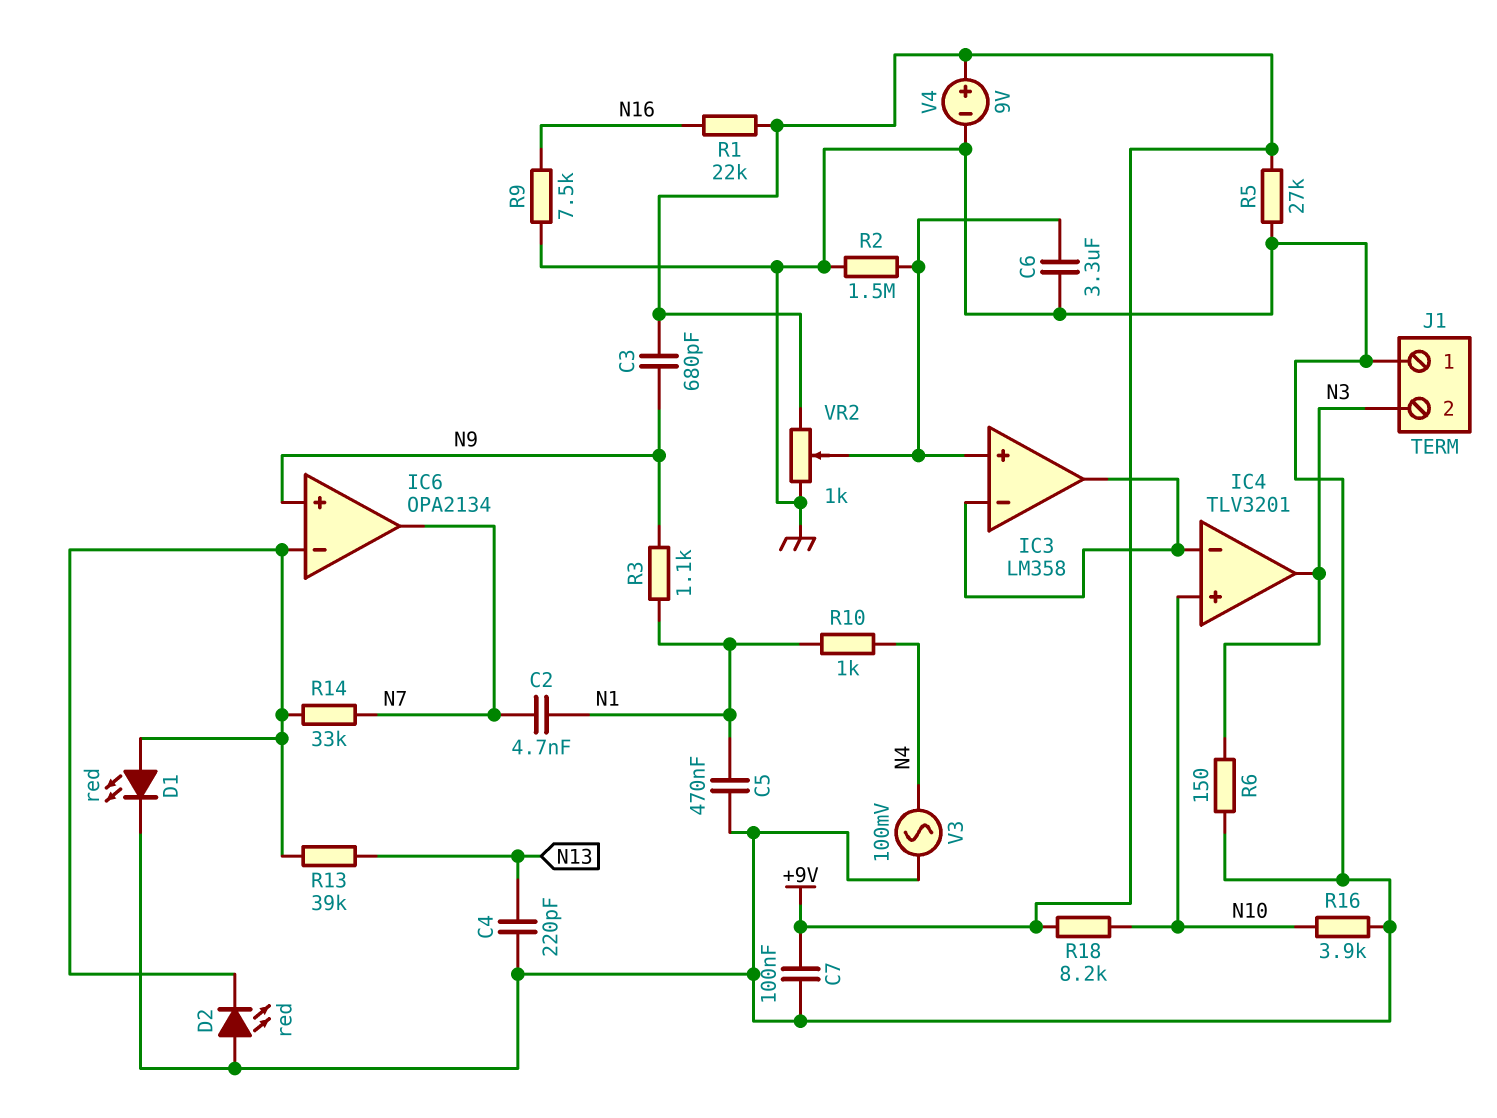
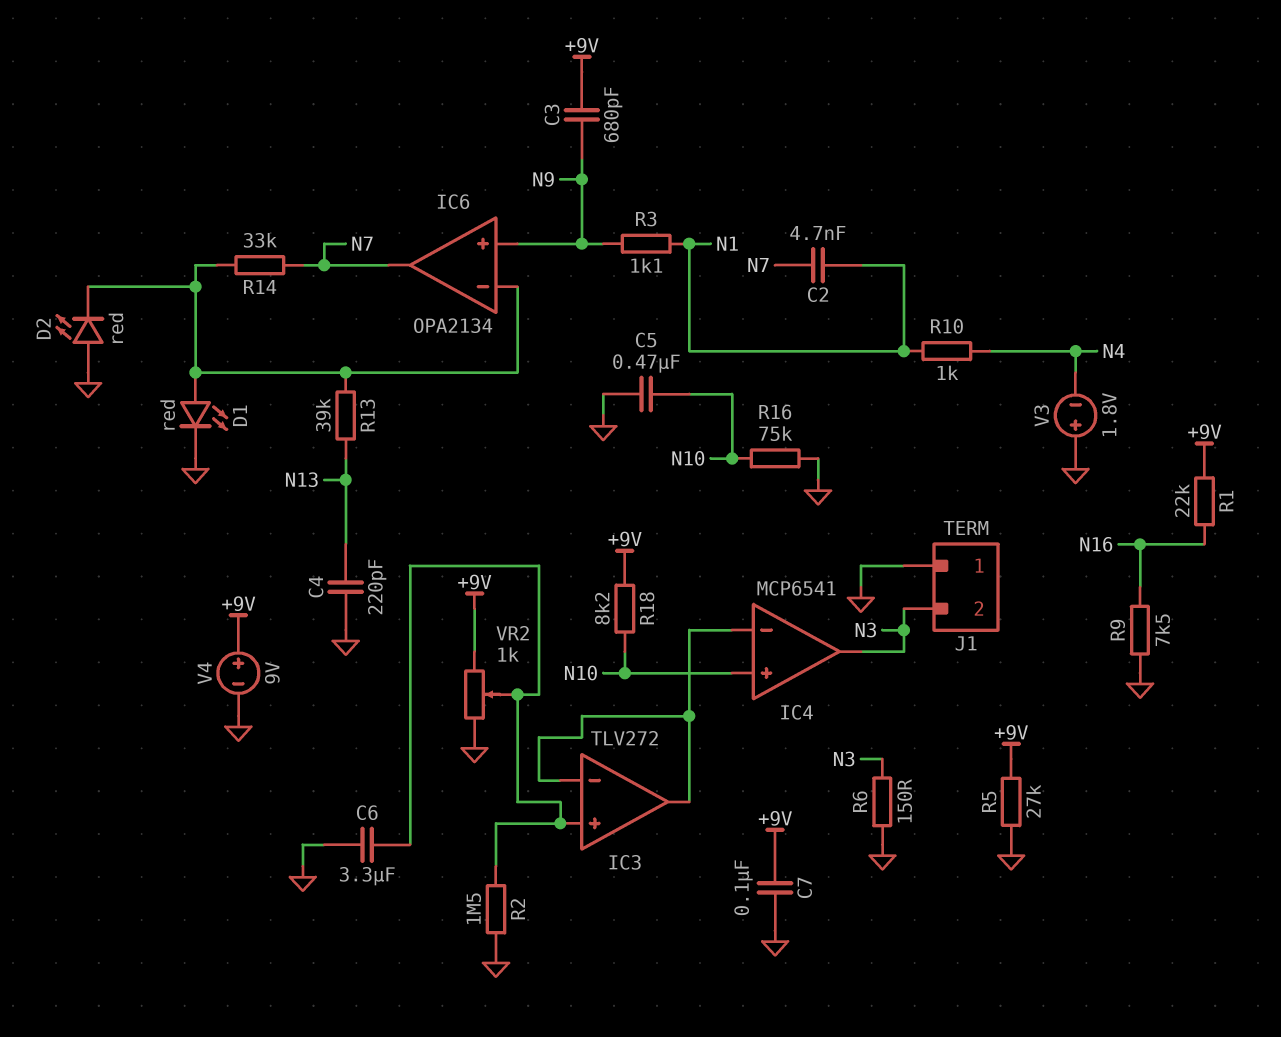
C5: 470nF (GND, N1) -> 470nF (GND, N10)
IC3: LM358 -> TLV272
IC4: TLV3201 -> MCP6541
R16: 3.9k (GND, N10) -> 75k (GND, N10)
V3: AC 100mV (GND, N4) -> 1.8V (plus GND, minus N4)

